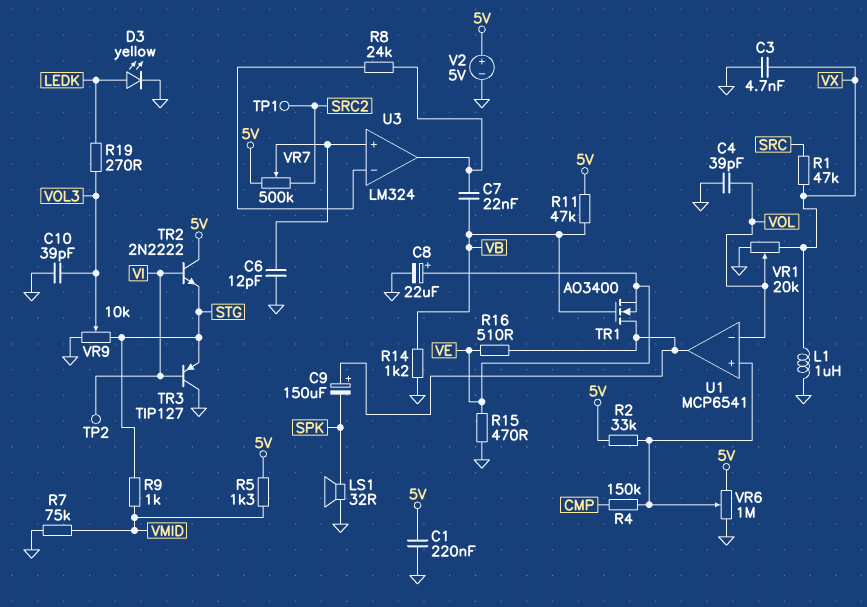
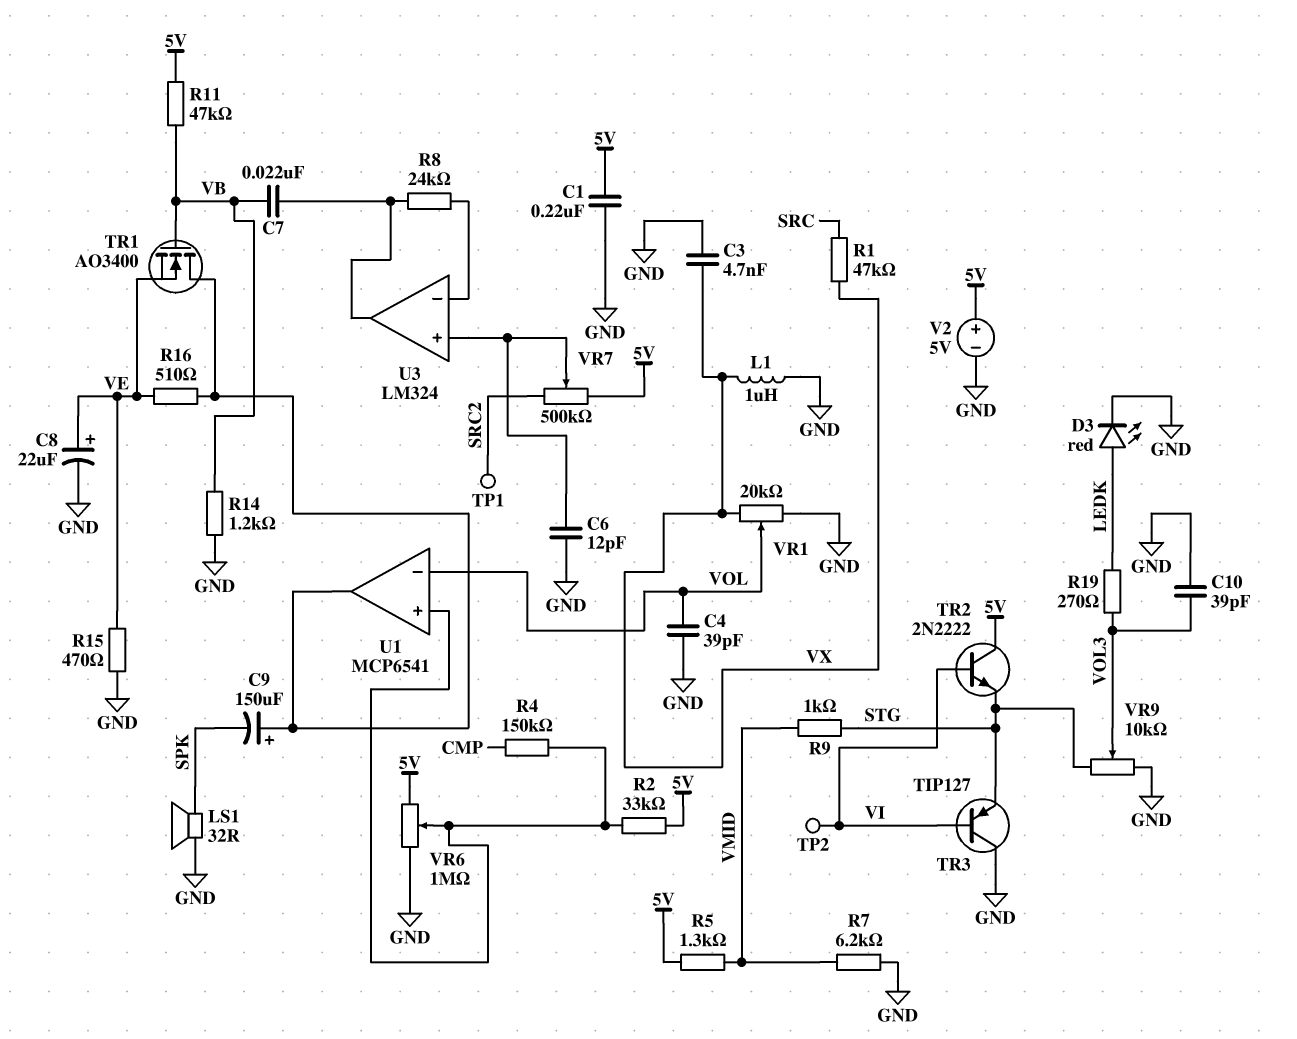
D3: LED yellow (A LEDK, K GND) -> LED red (A LEDK, K GND)
R7: 75k (GND, VMID) -> 6.2k (GND, VMID)

